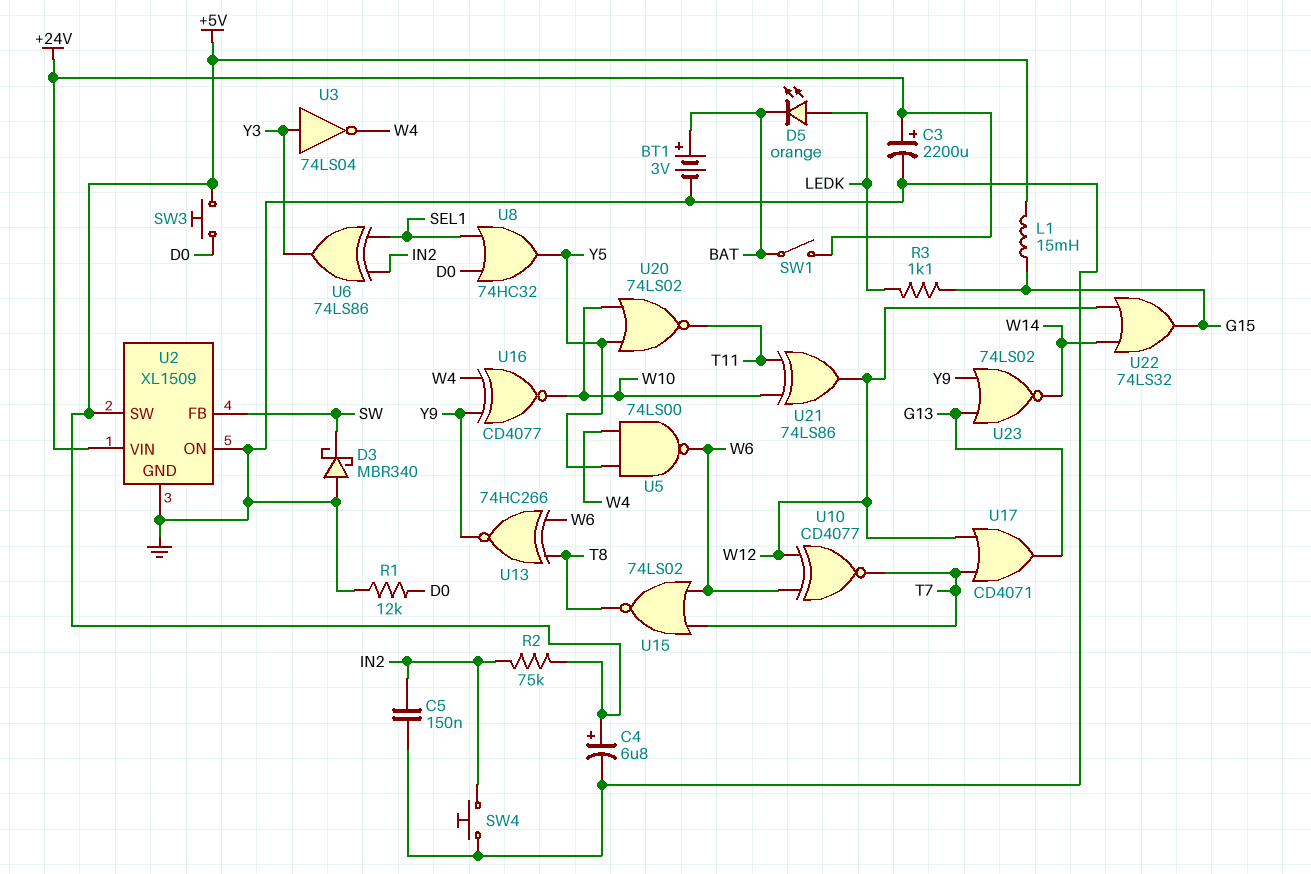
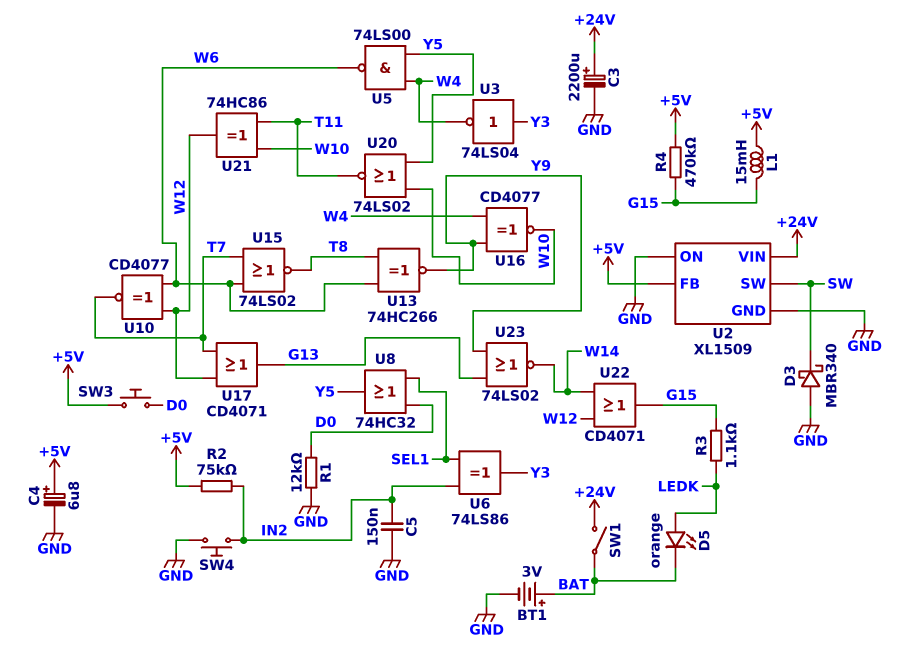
R4: none -> 470k (+5V, G15)
U2 pin FB: SW -> +5V
U2 pin SW: +5V -> SW
U21: XOR 74LS86 (in T11, in W10, out W12) -> XOR 74HC86 (in T11, in W10, out W12)
U22: OR 74LS32 (in W12, in W14, out G15) -> OR CD4071 (in W12, in W14, out G15)

